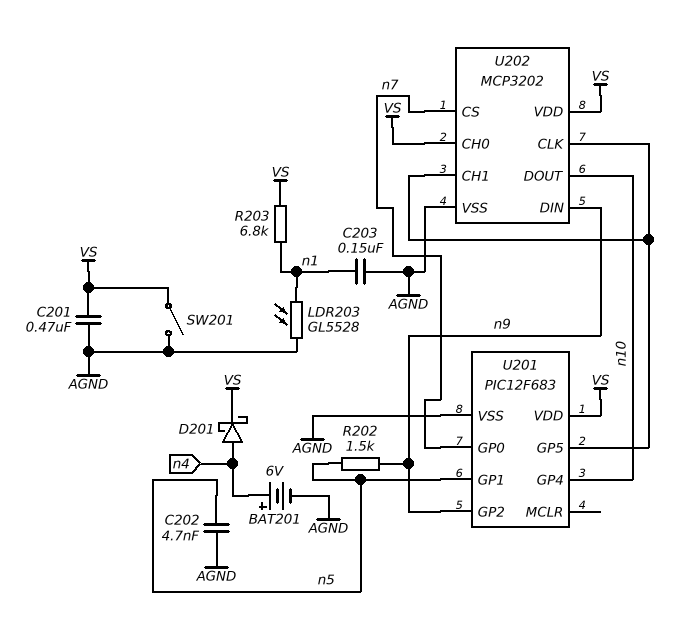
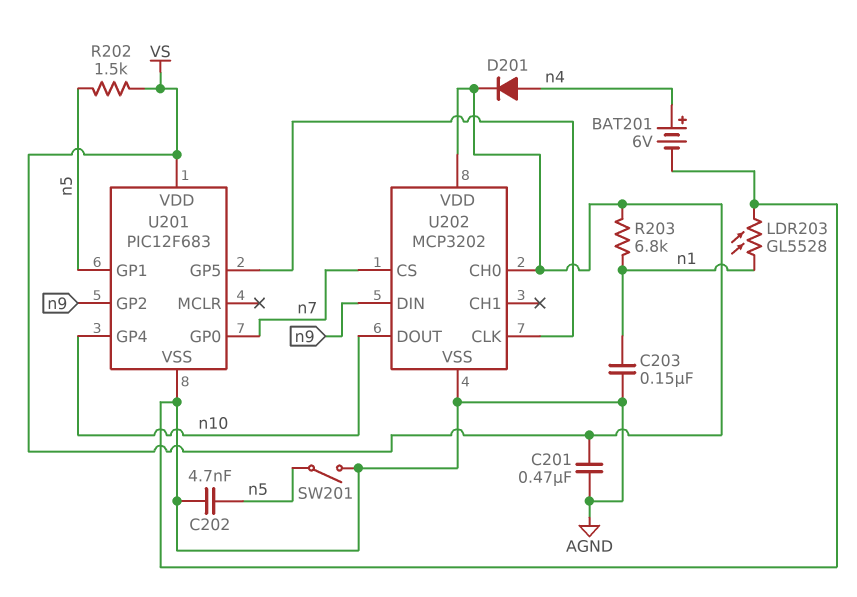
D201: schottky (A n4, K VS) -> diode (A n4, K VS)
R202: 1.5k (n5, n9) -> 1.5k (VS, n5)
SW201: switch (AGND, VS) -> switch (AGND, n5)
U202 pin CH1: U201/GP5 -> none

